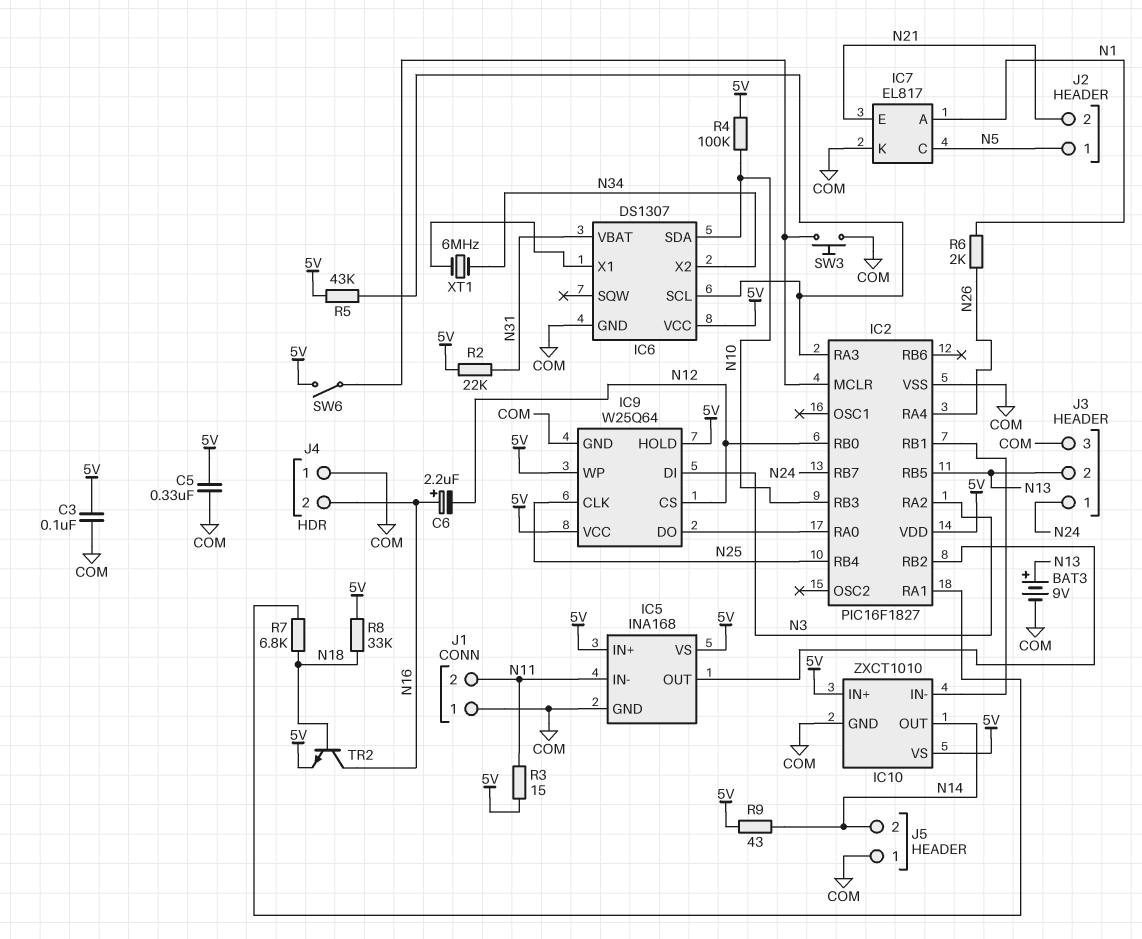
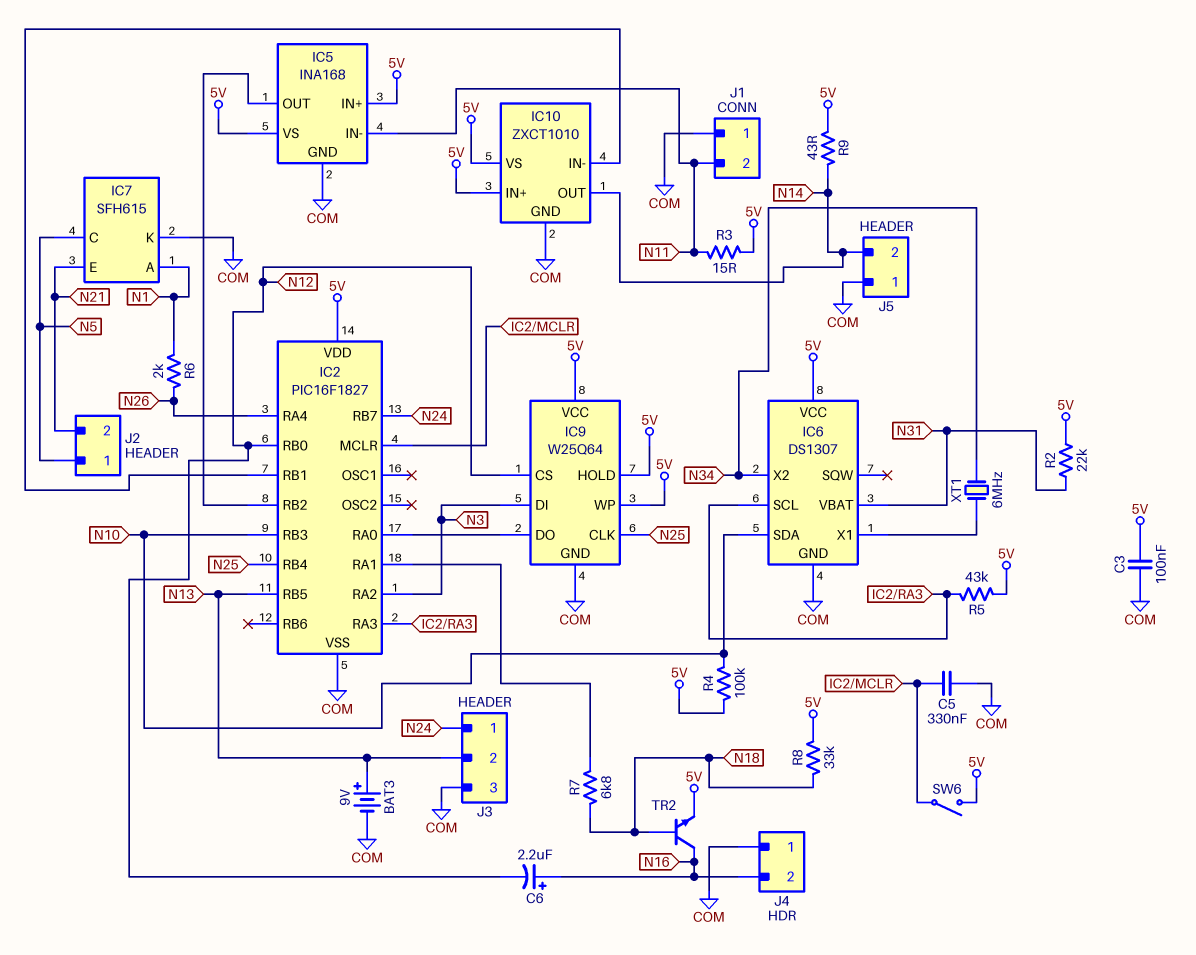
C5: 330nF (5V, COM) -> 330nF (COM, IC2/MCLR)
IC7: EL817 -> SFH615
SW3: button (COM, IC2/MCLR) -> none

